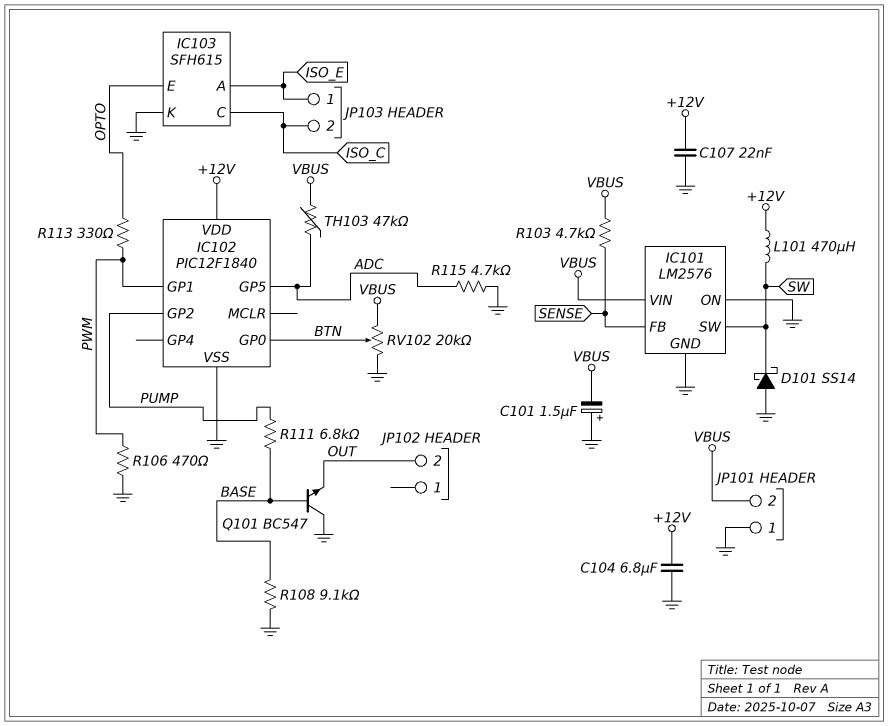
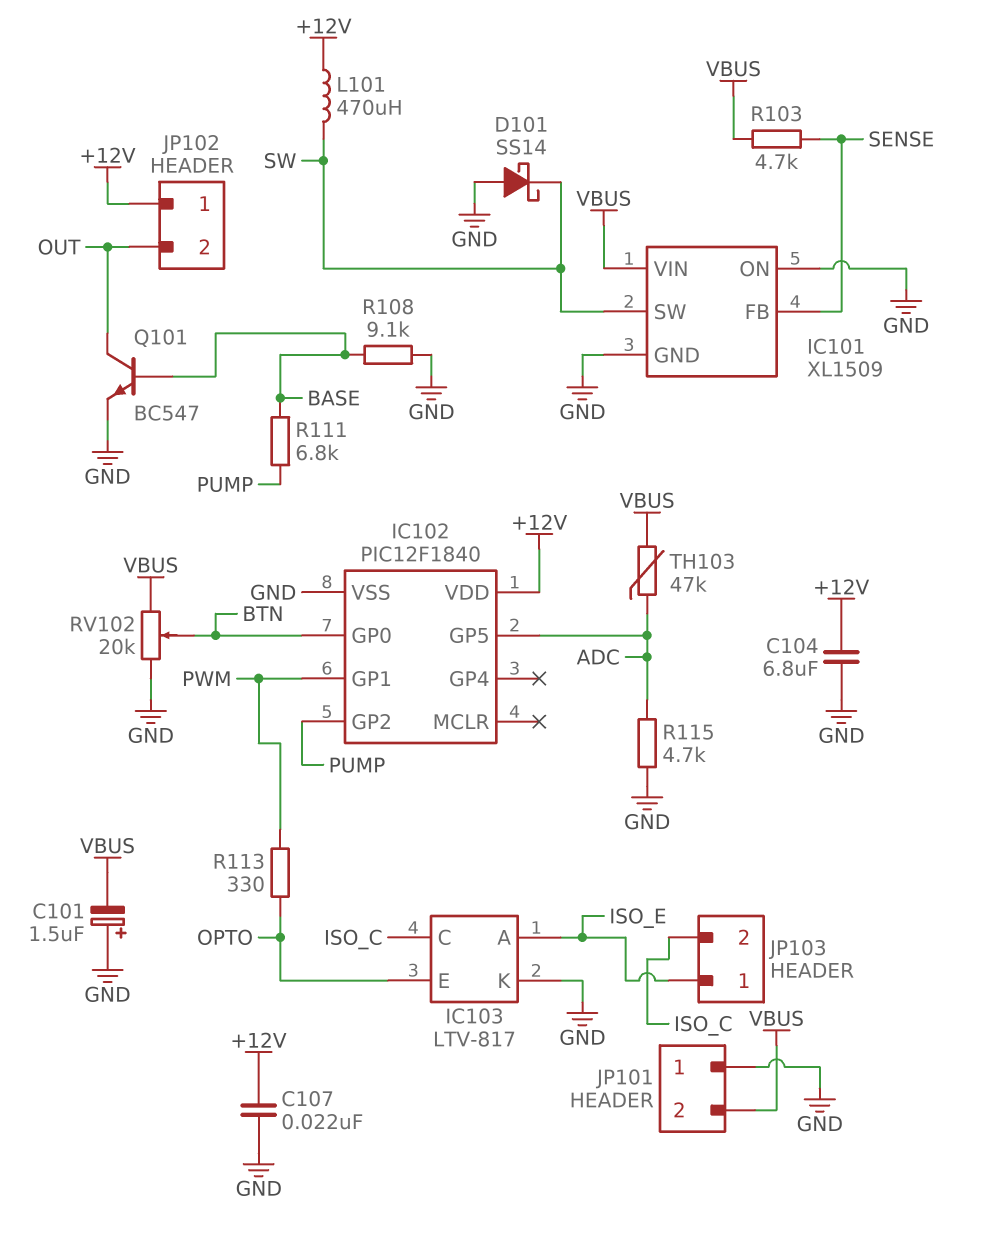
IC101: LM2576 -> XL1509
IC103: SFH615 -> LTV-817
JP102 pin 1: none -> +12V
Q101: NPN BC547 (B BASE, C GND, E OUT) -> NPN BC547 (B BASE, C OUT, E GND)
R106: 470 (GND, PWM) -> none

